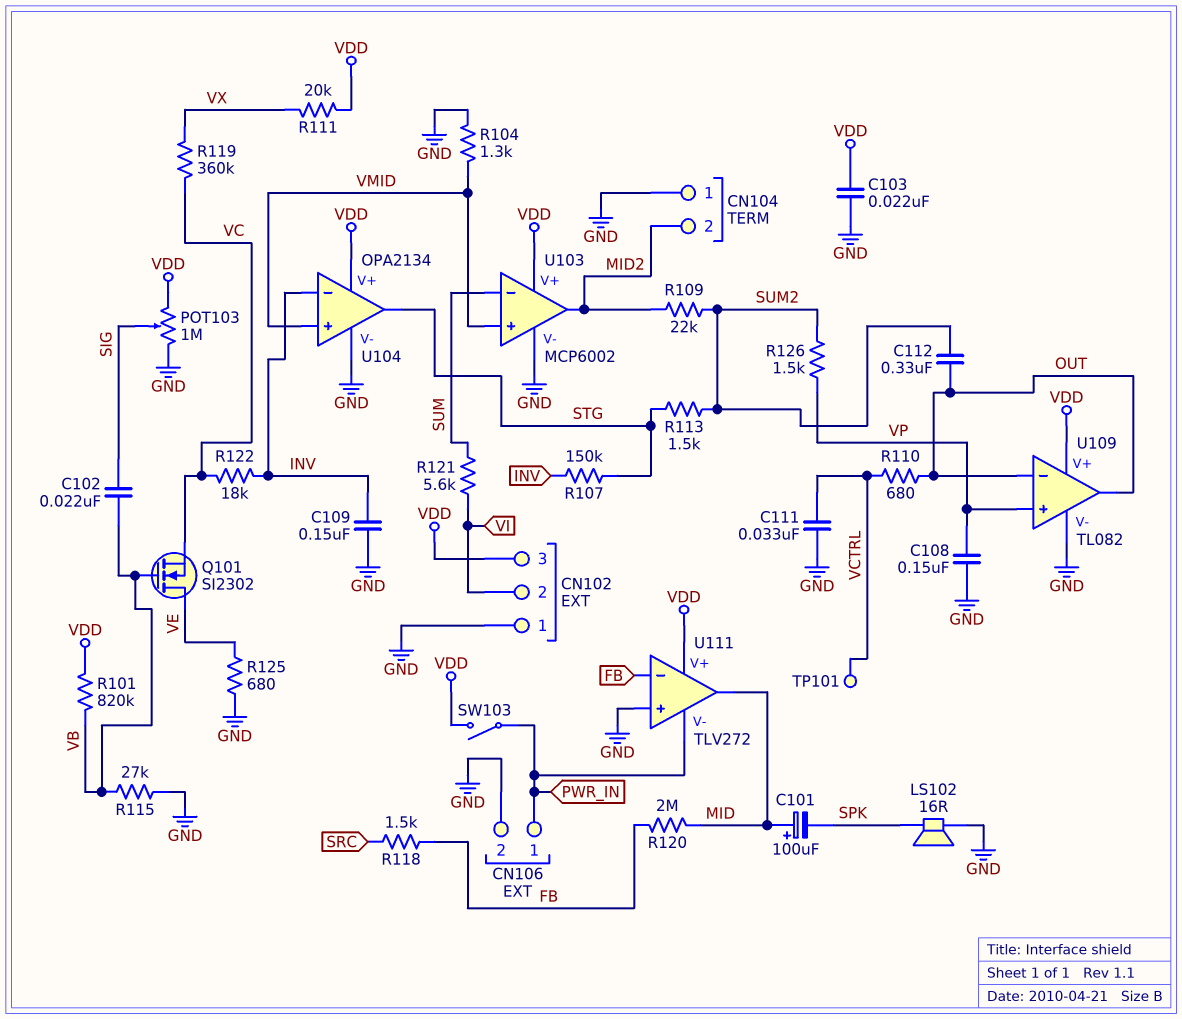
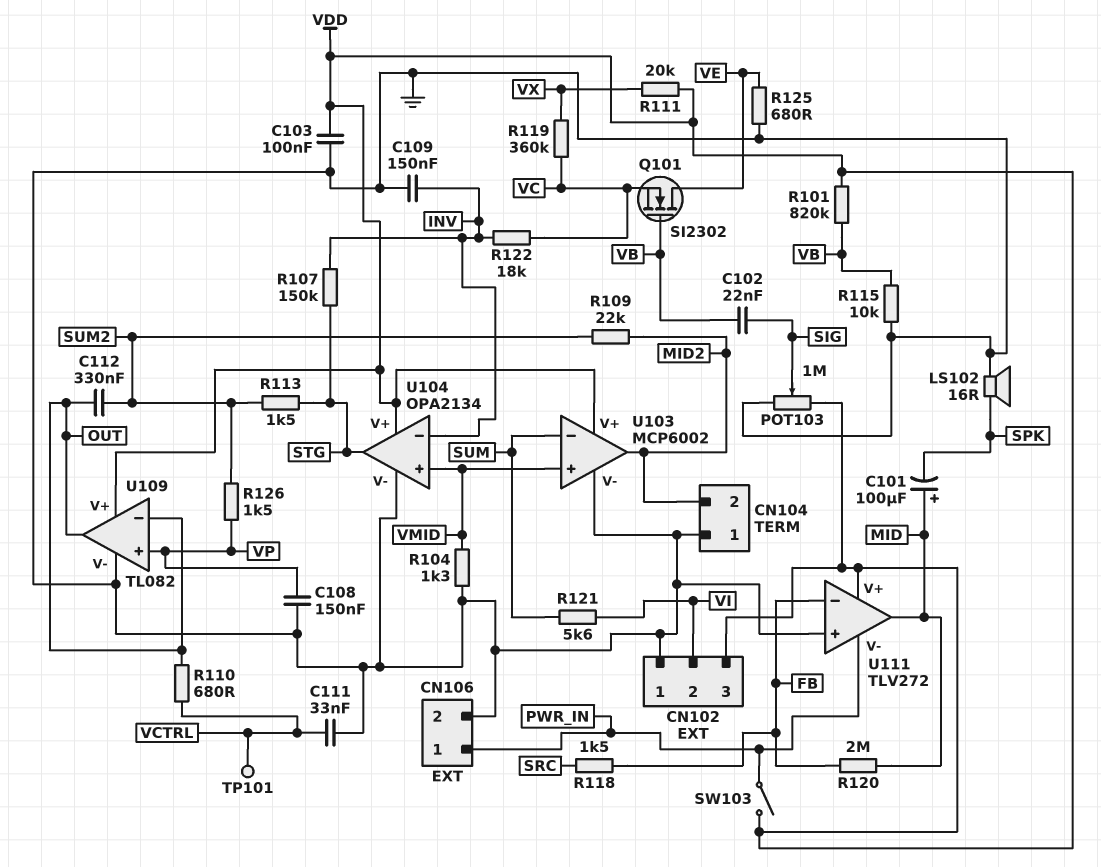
C103: 22nF (GND, VDD) -> 100nF (GND, VDD)
R115: 27k (GND, VB) -> 10k (GND, VB)

